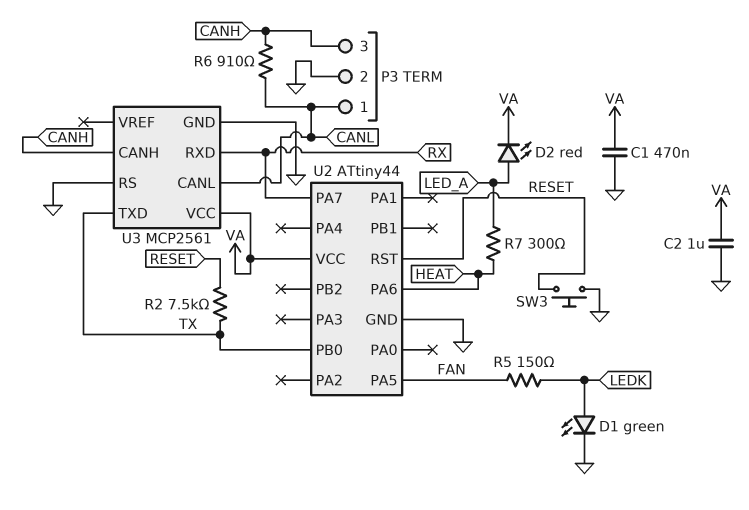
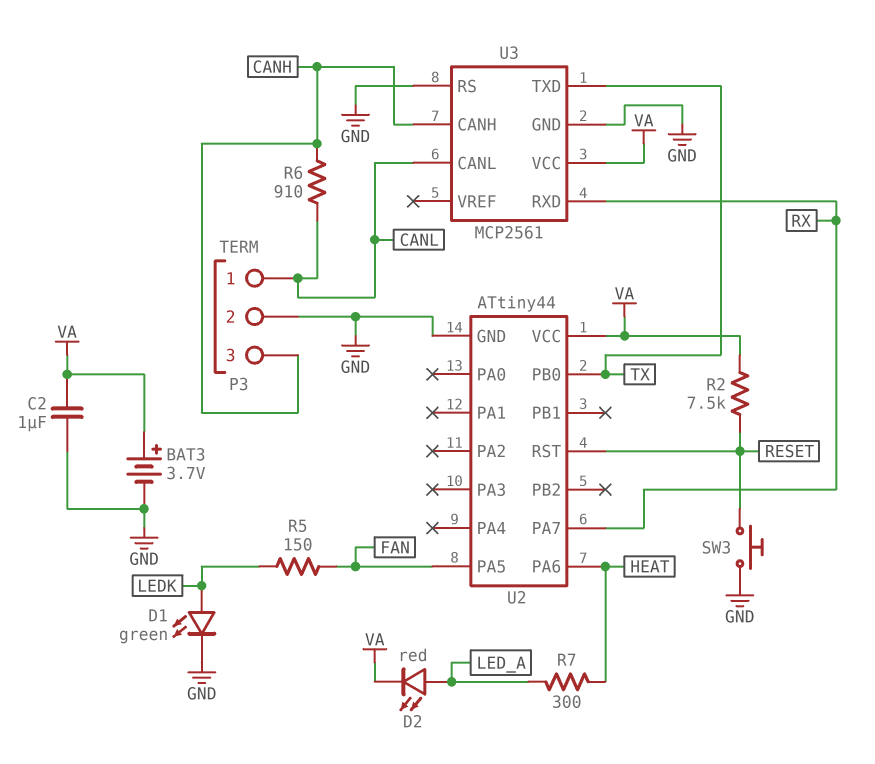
BAT3: none -> 3.7V (plus VA, minus GND)
C1: 470nF (GND, VA) -> none
R2: 7.5k (RESET, TX) -> 7.5k (RESET, VA)

